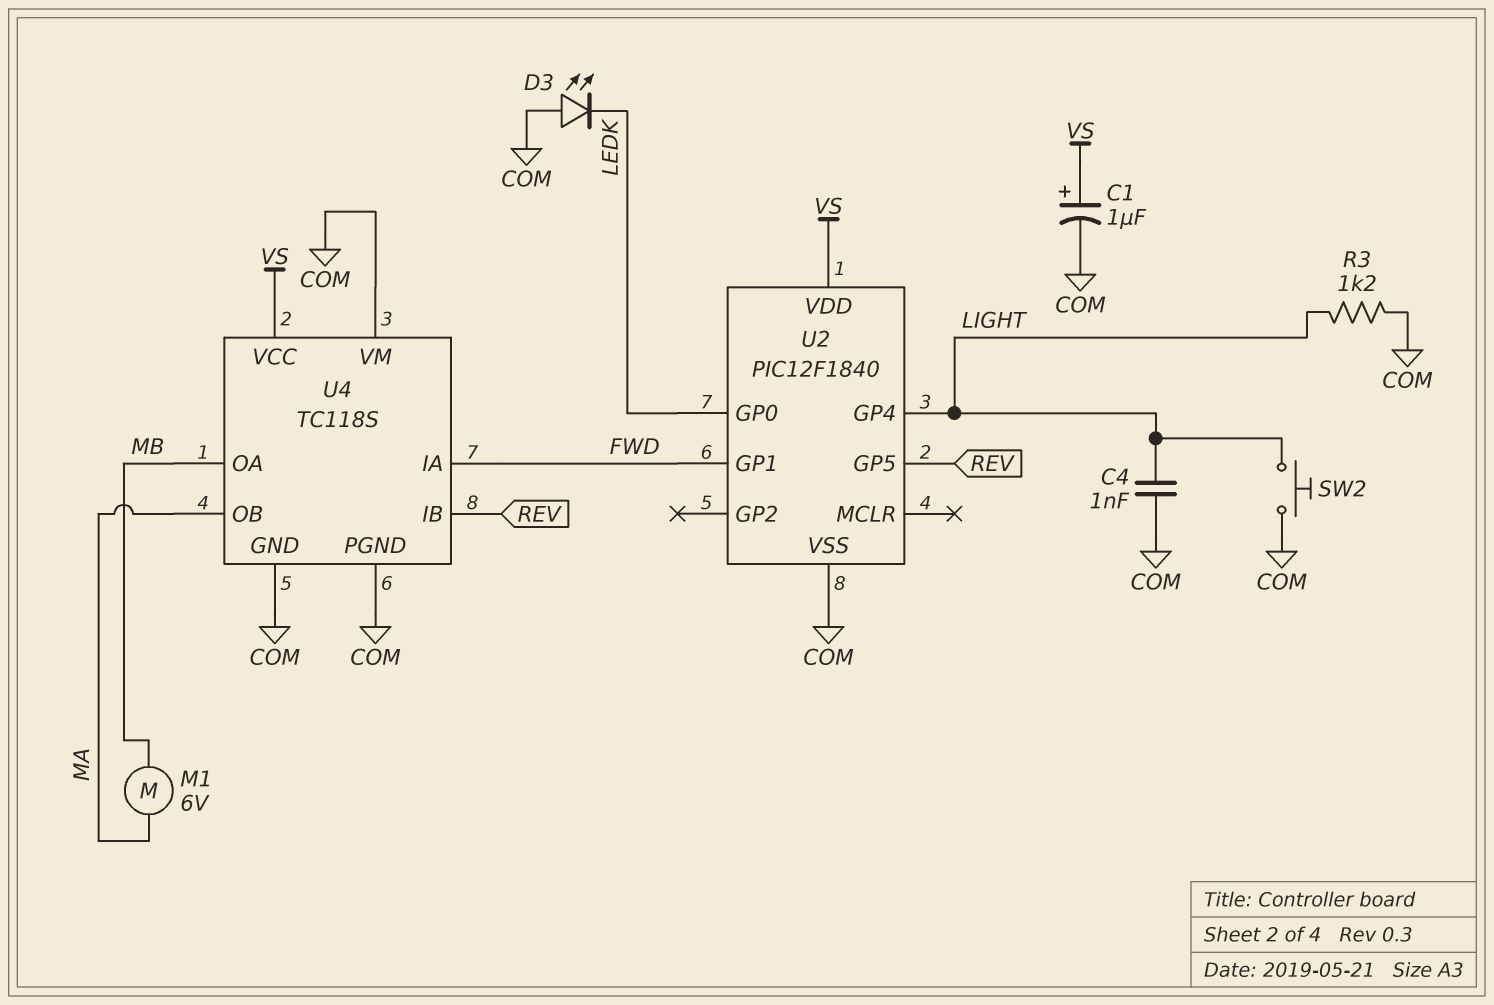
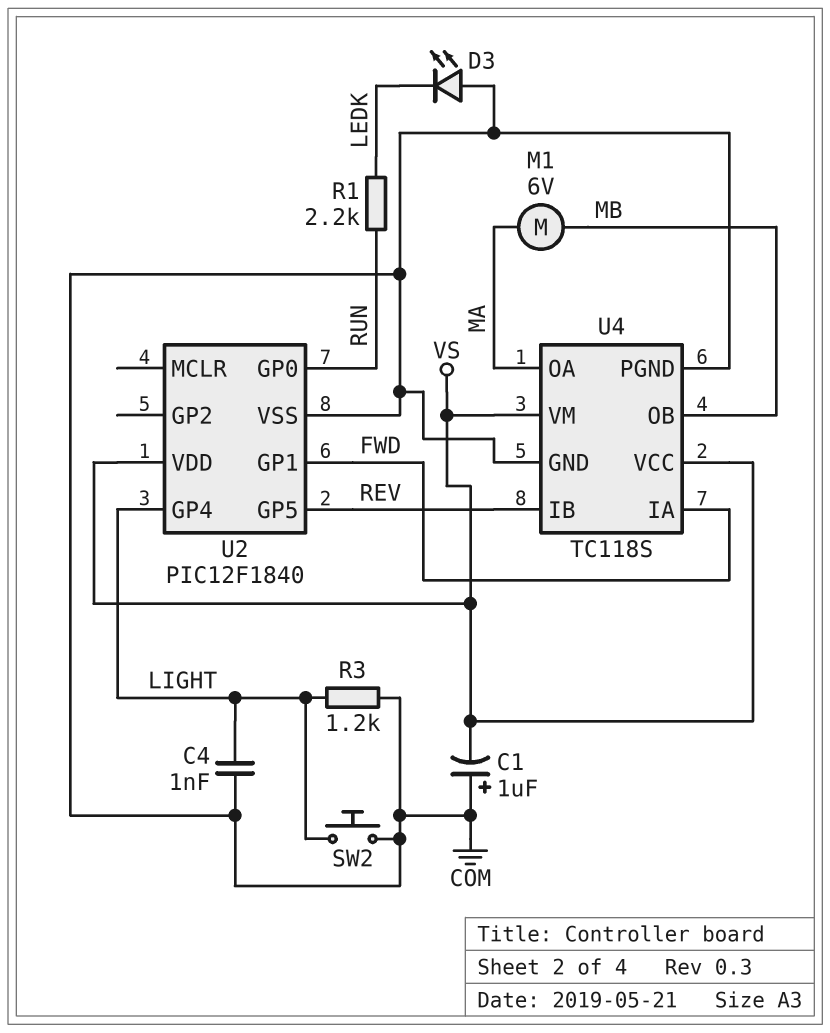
C1: 1uF (plus VS, minus COM) -> 1uF (plus COM, minus VS)
R1: none -> 2.2k (LEDK, RUN)
U2 pin GP0: LEDK -> RUN
U4 pin OA: MB -> MA
U4 pin OB: MA -> MB
U4 pin VM: COM -> VS

